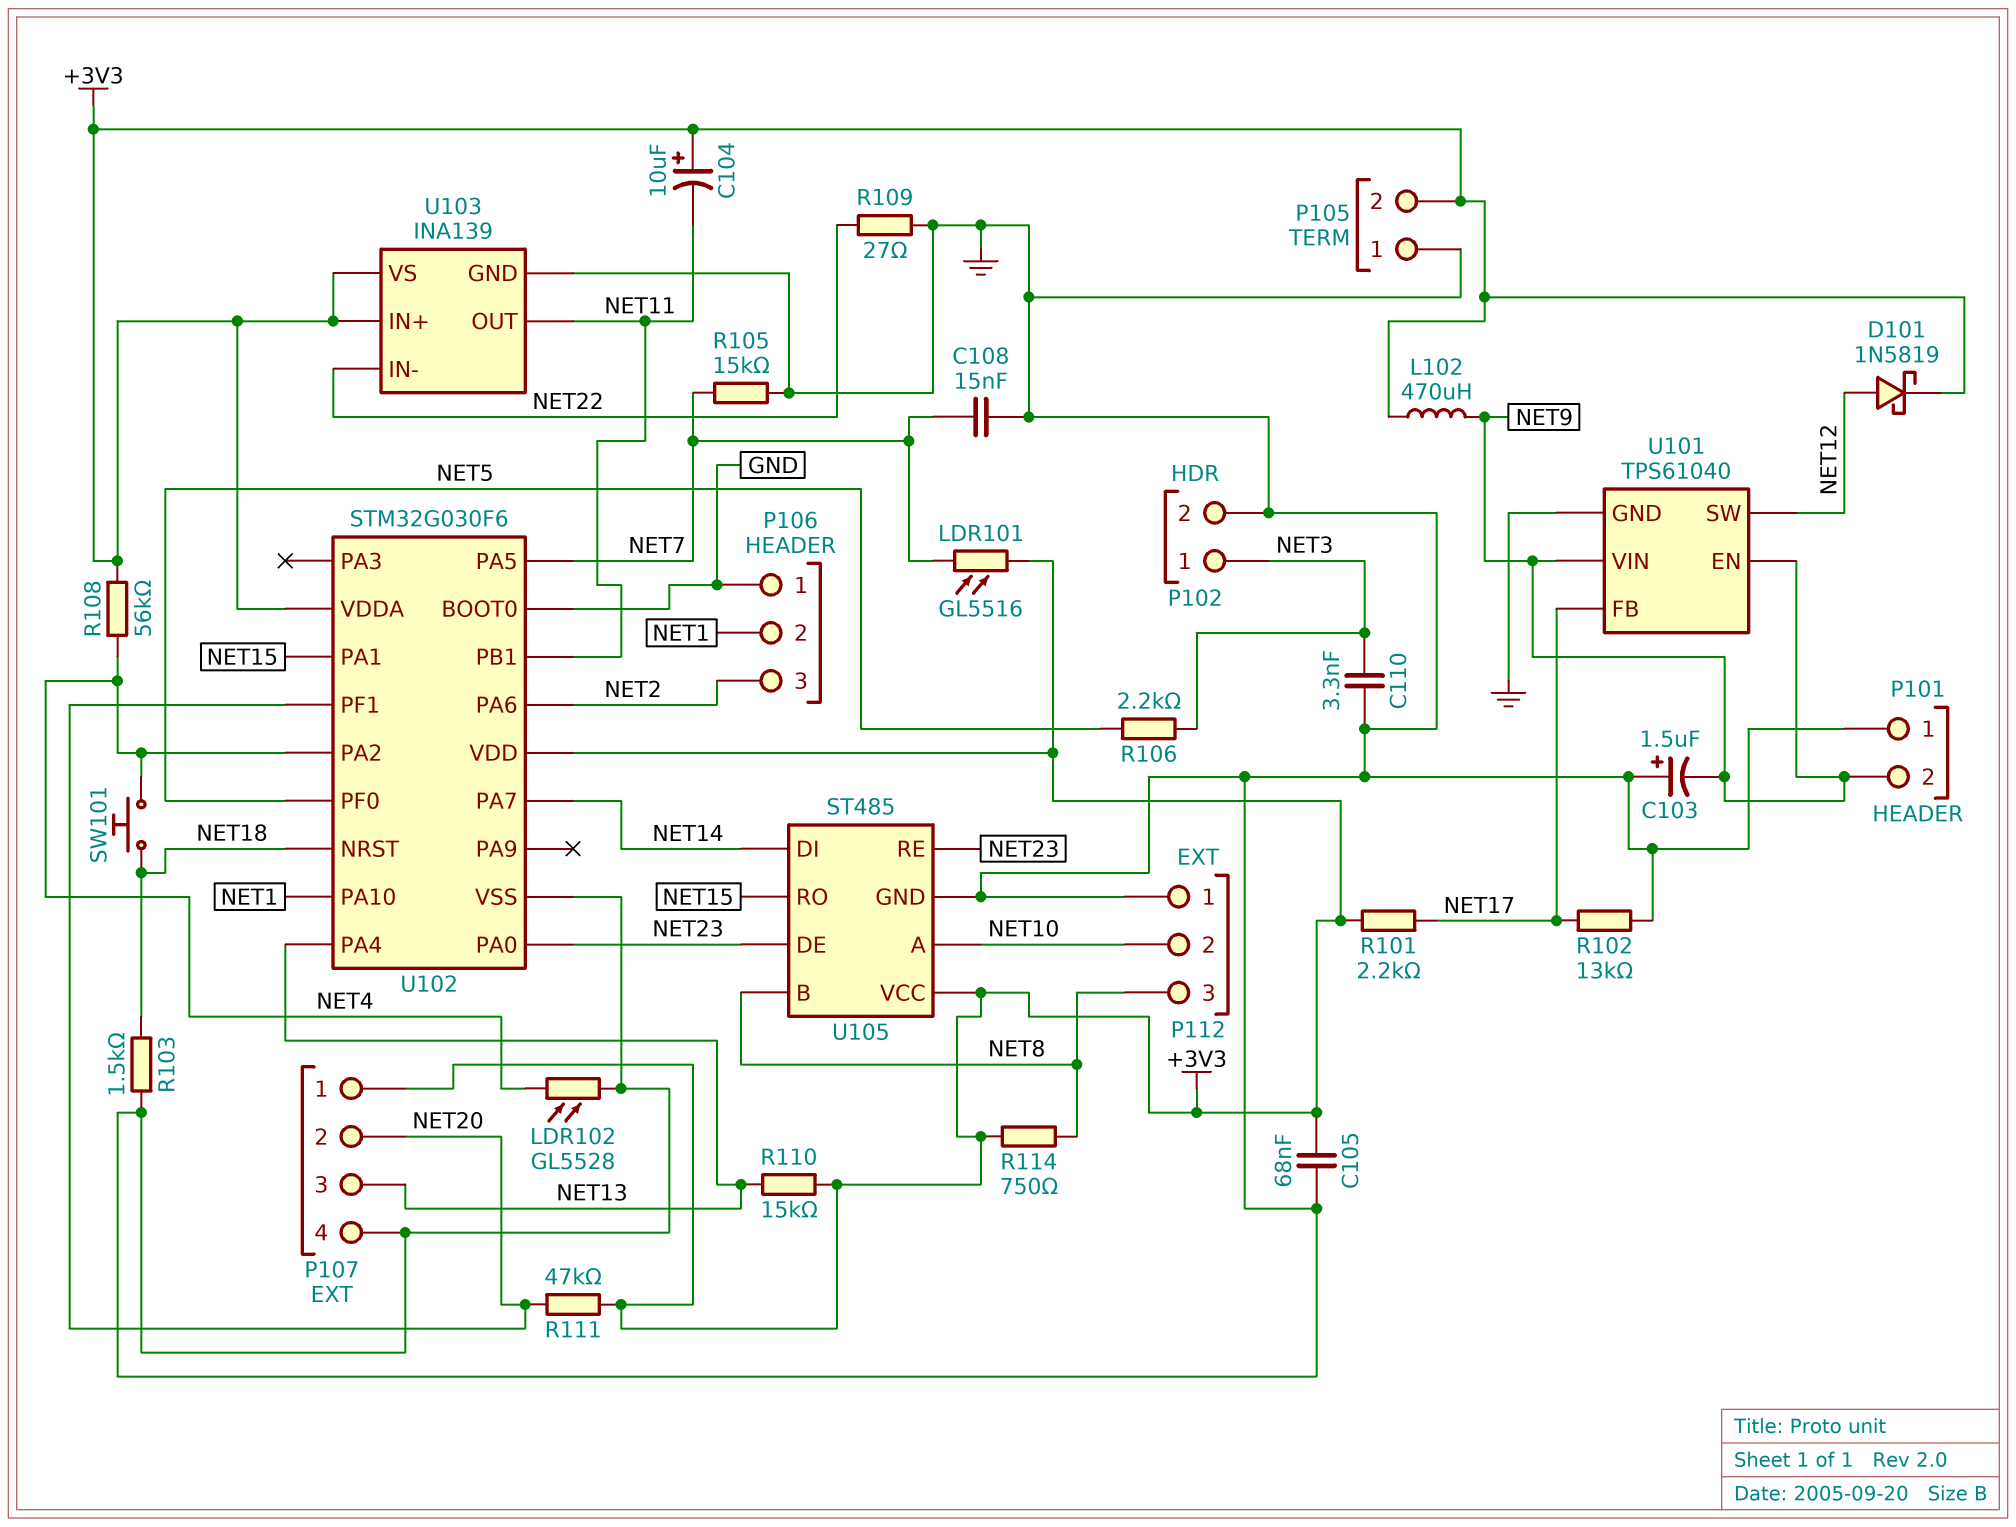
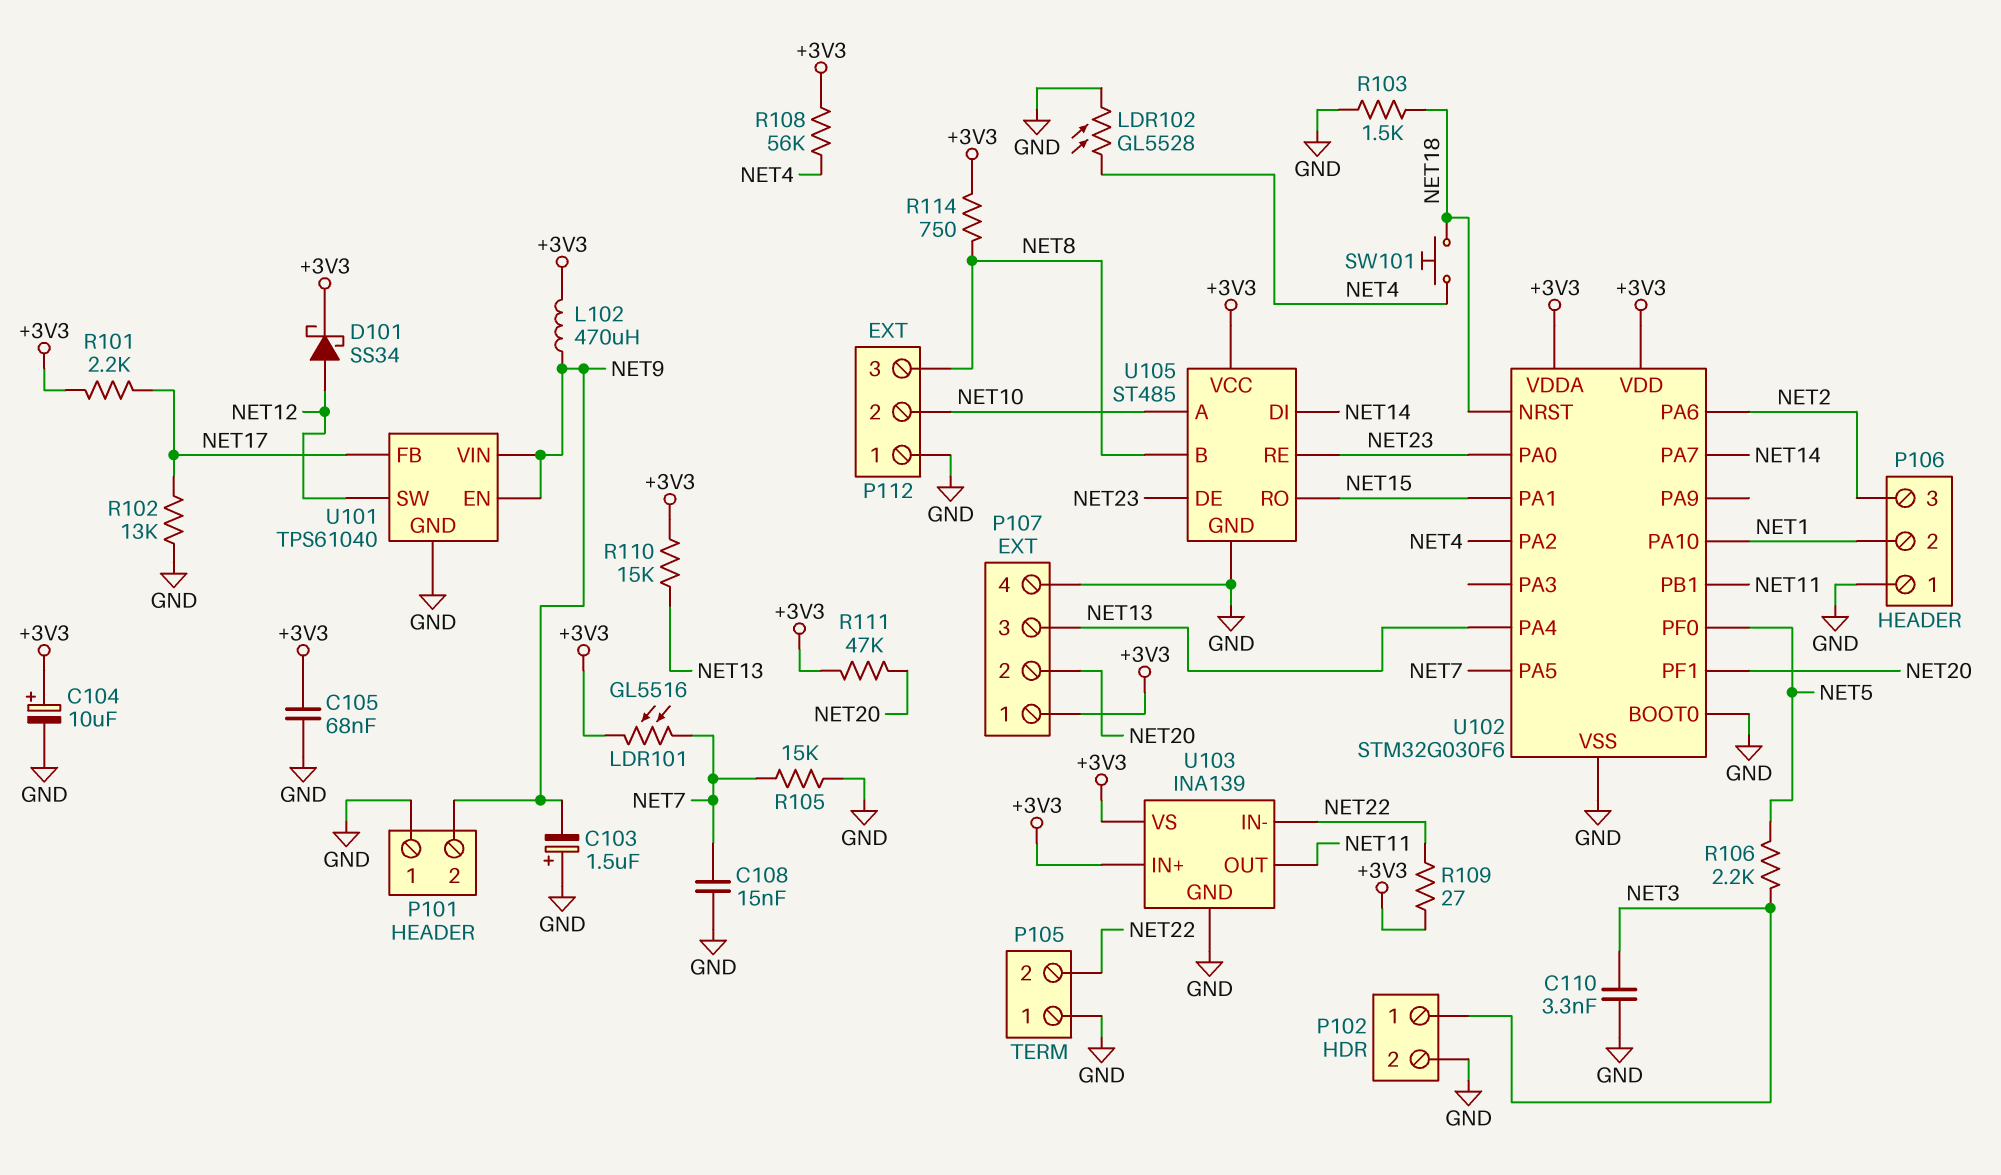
C104: 10uF (plus +3V3, minus NET11) -> 10uF (plus +3V3, minus GND)
D101: schottky 1N5819 (A NET12, K +3V3) -> schottky SS34 (A NET12, K +3V3)
P105 pin 2: +3V3 -> NET22
R109: 27 (GND, NET22) -> 27 (+3V3, NET22)

